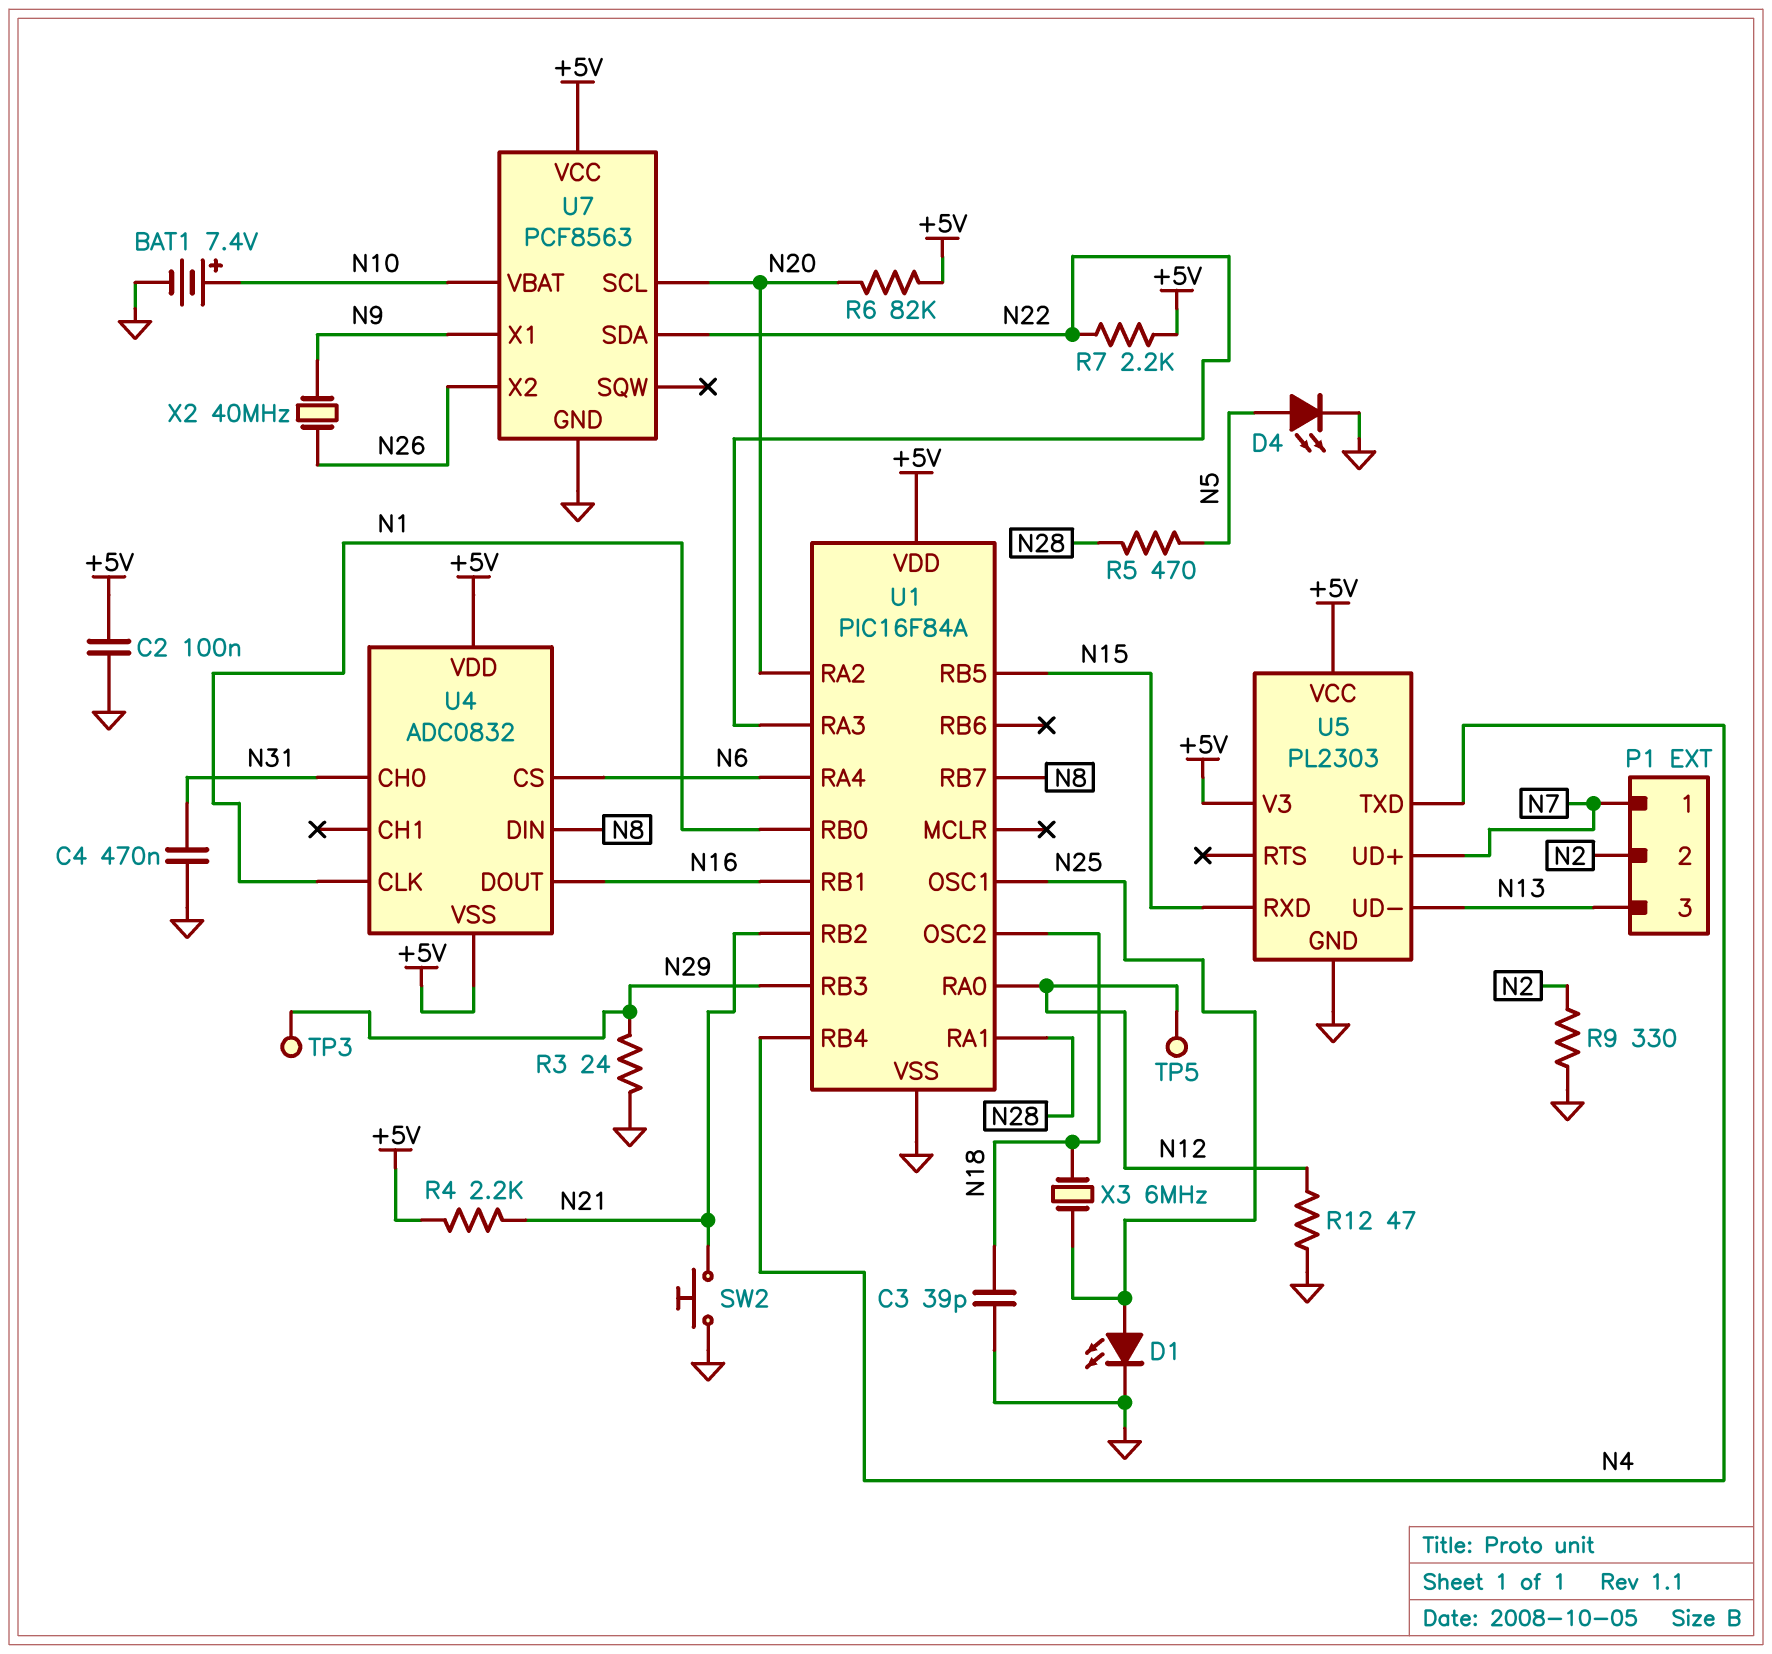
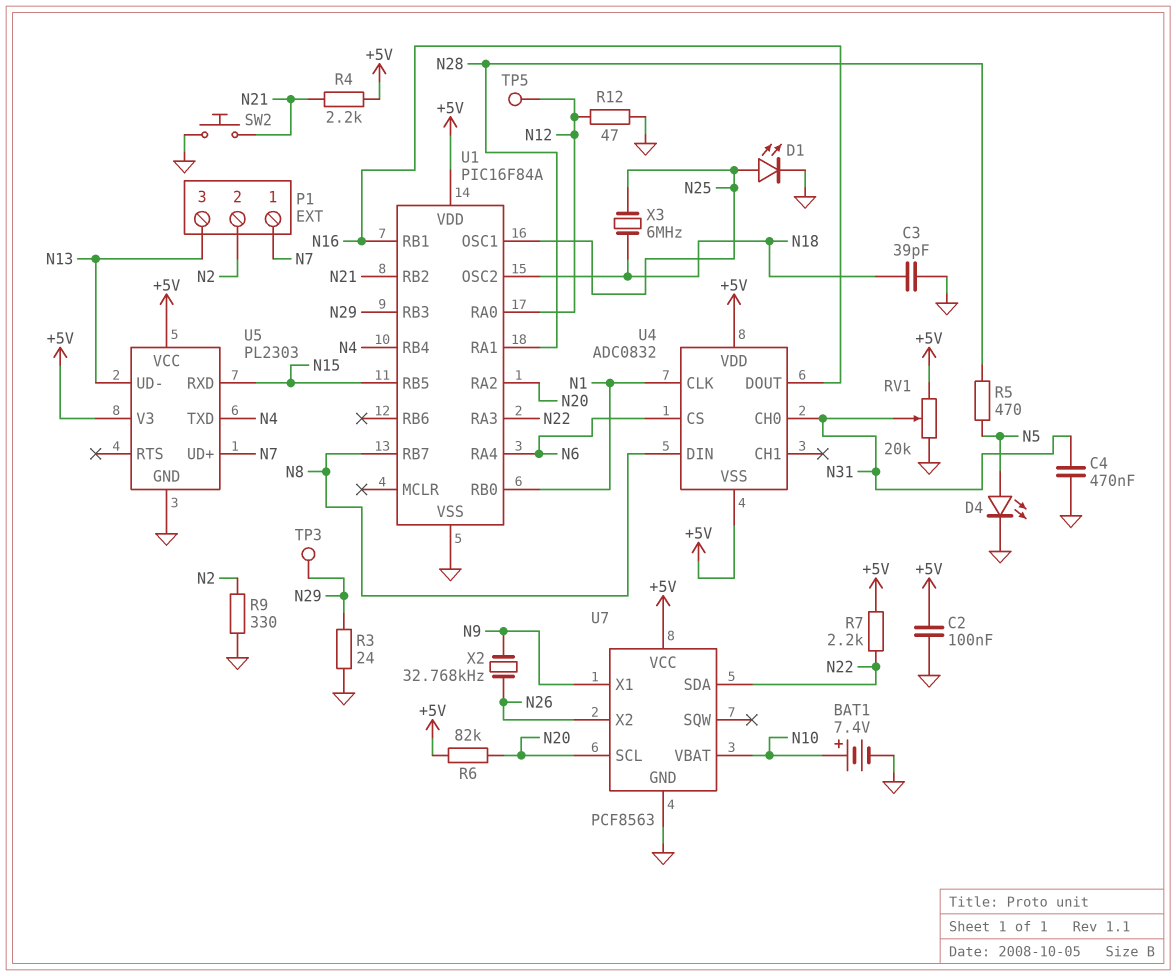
RV1: none -> 20k (+5V, GND, wiper N31)
X2: 40MHz (N9, N26) -> 32.768kHz (N9, N26)

